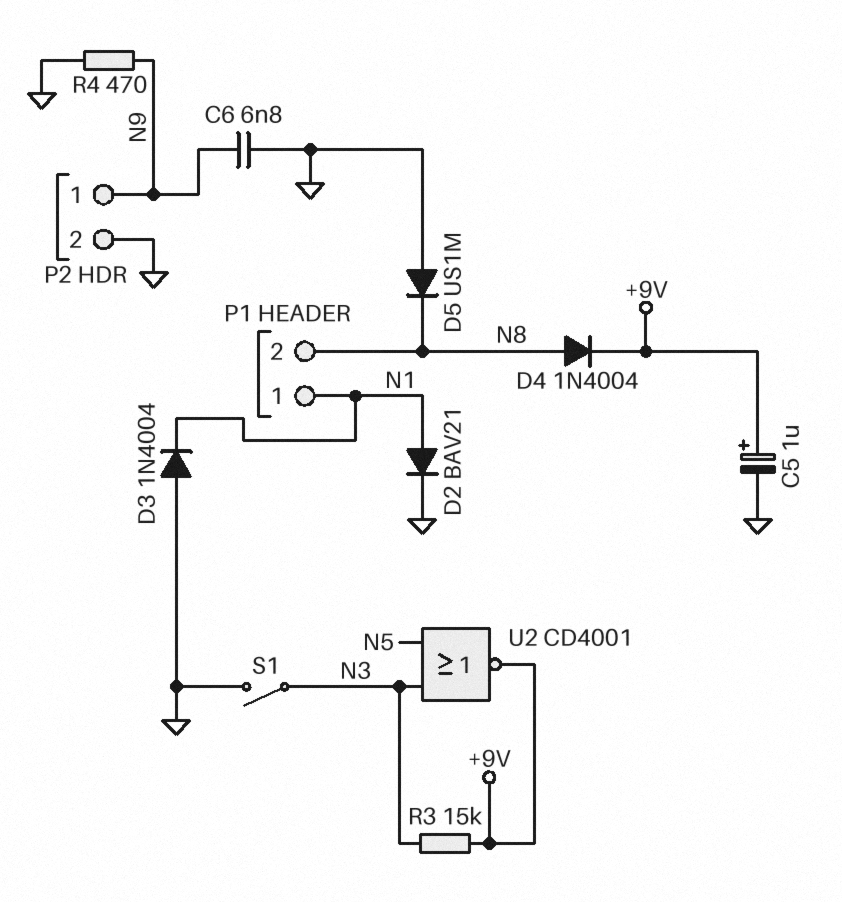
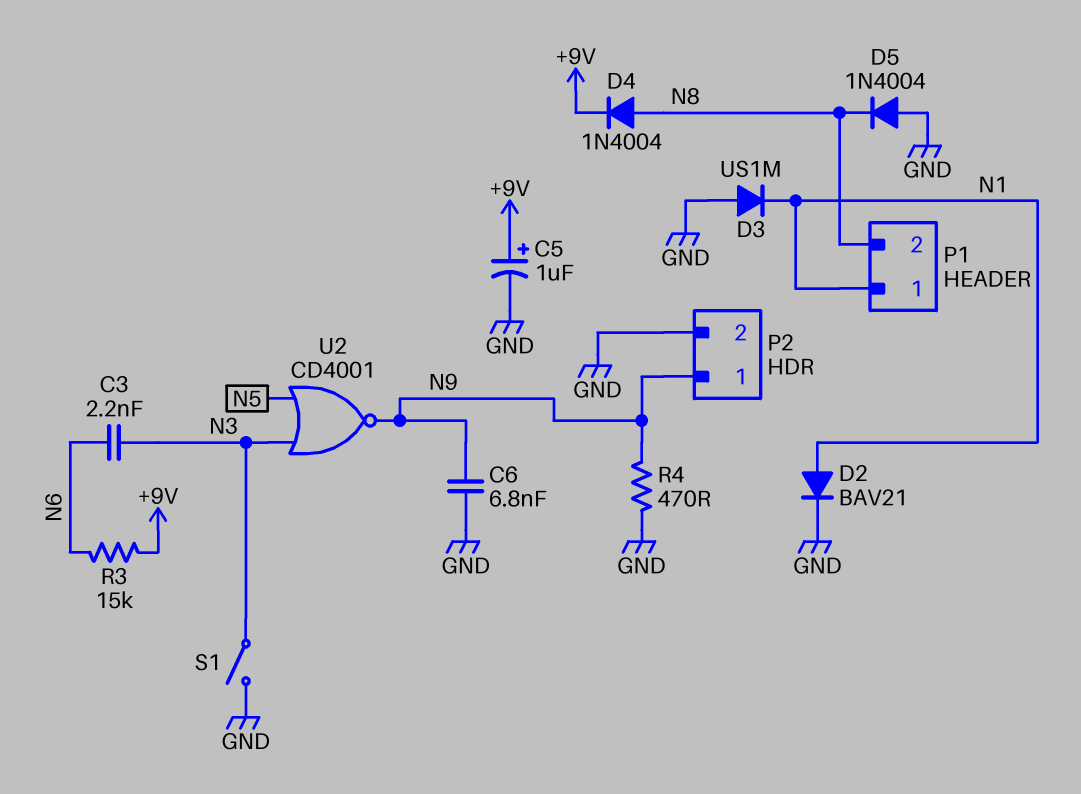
C3: none -> 2.2nF (N3, N6)
D3: diode 1N4004 (A GND, K N1) -> diode US1M (A GND, K N1)
D5: diode US1M (A GND, K N8) -> diode 1N4004 (A GND, K N8)
R3: 15k (+9V, N3) -> 15k (+9V, N6)
U2: NOR CD4001 (in N3, in N5, out +9V) -> NOR CD4001 (in N3, in N5, out N9)

